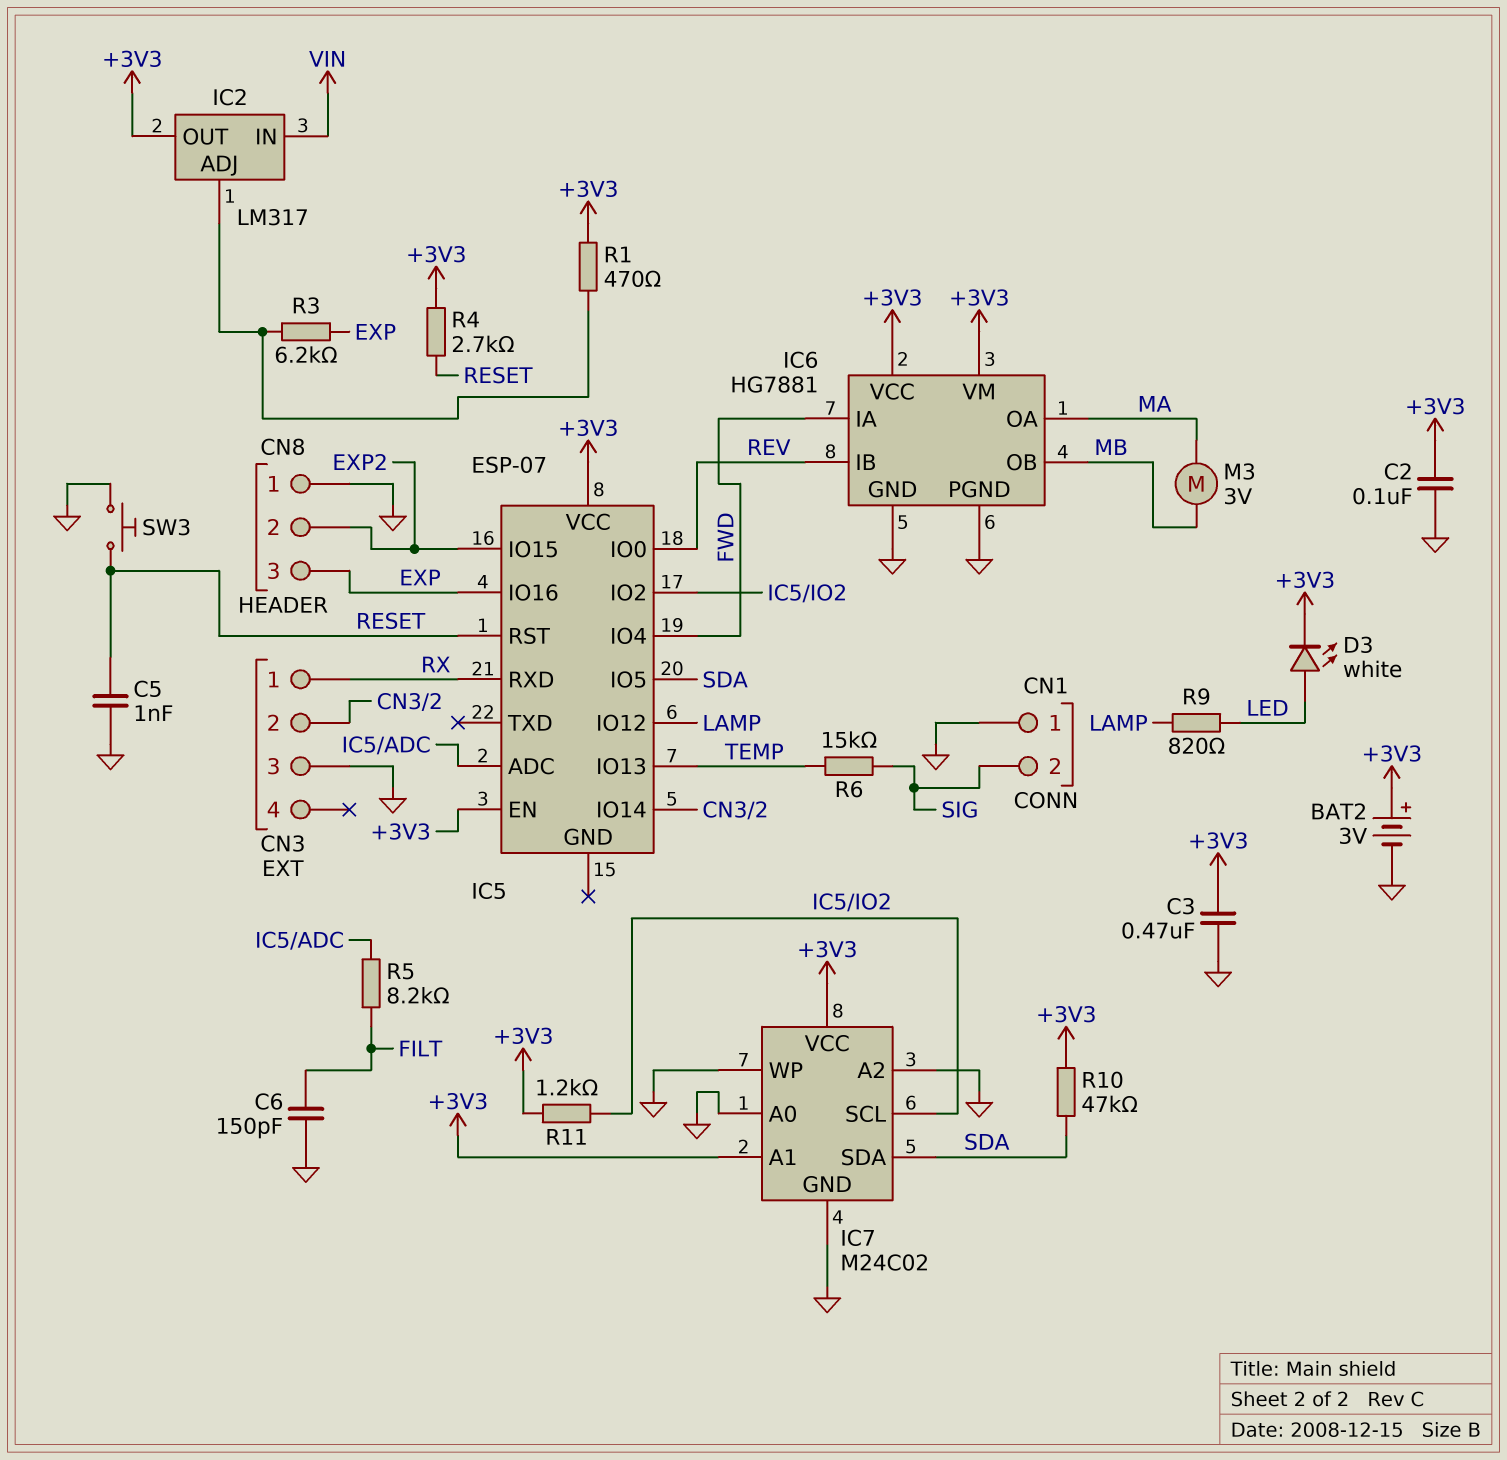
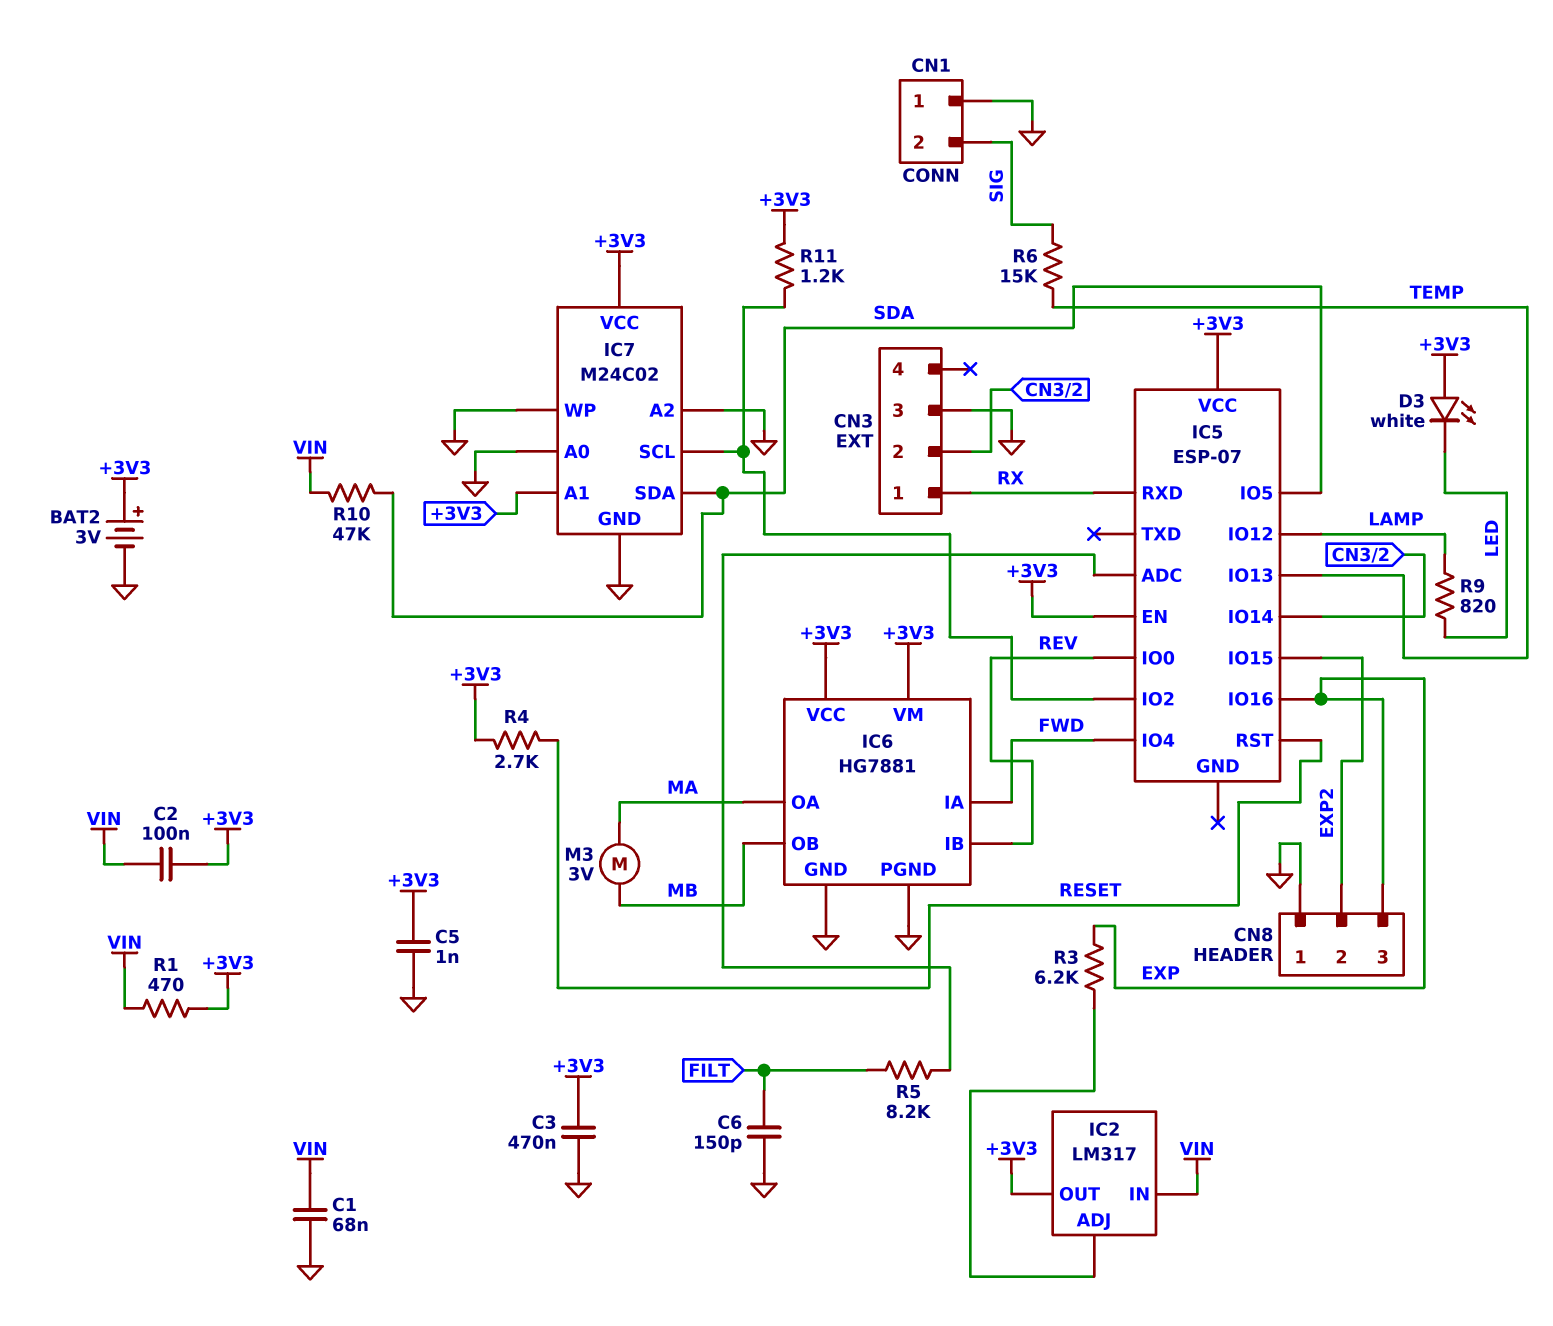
C1: none -> 68nF (GND, VIN)
C2: 100nF (+3V3, GND) -> 100nF (+3V3, VIN)
C5: 1nF (GND, RESET) -> 1nF (+3V3, GND)
D3: LED white (A LED, K +3V3) -> LED white (A +3V3, K LED)
R1: 470 (+3V3, IC2/ADJ) -> 470 (+3V3, VIN)
R10: 47k (+3V3, SDA) -> 47k (SDA, VIN)
SW3: button (GND, RESET) -> none

